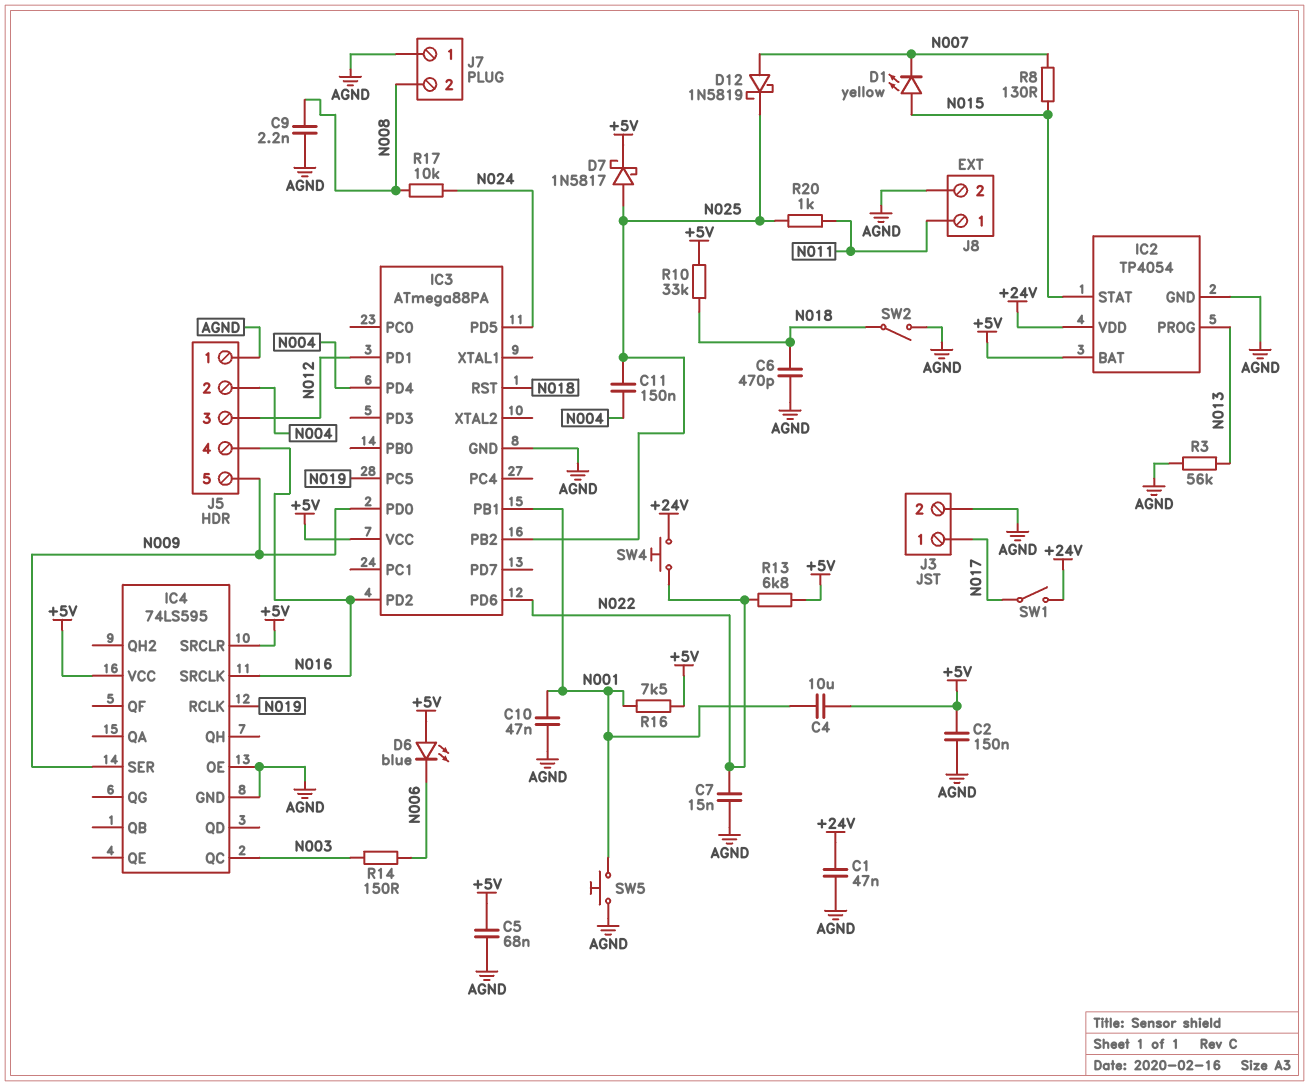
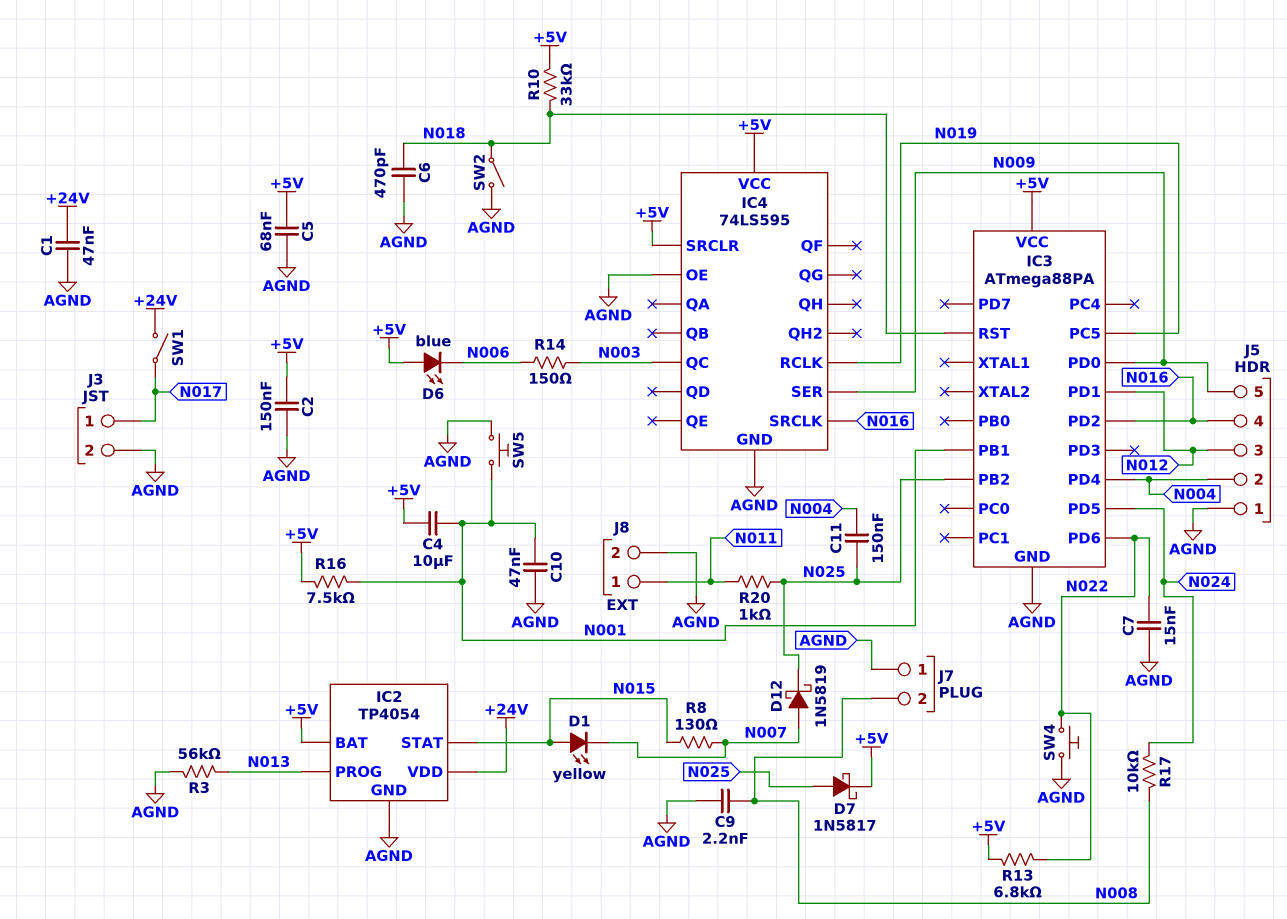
SW4: button (+24V, N022) -> button (AGND, N022)

